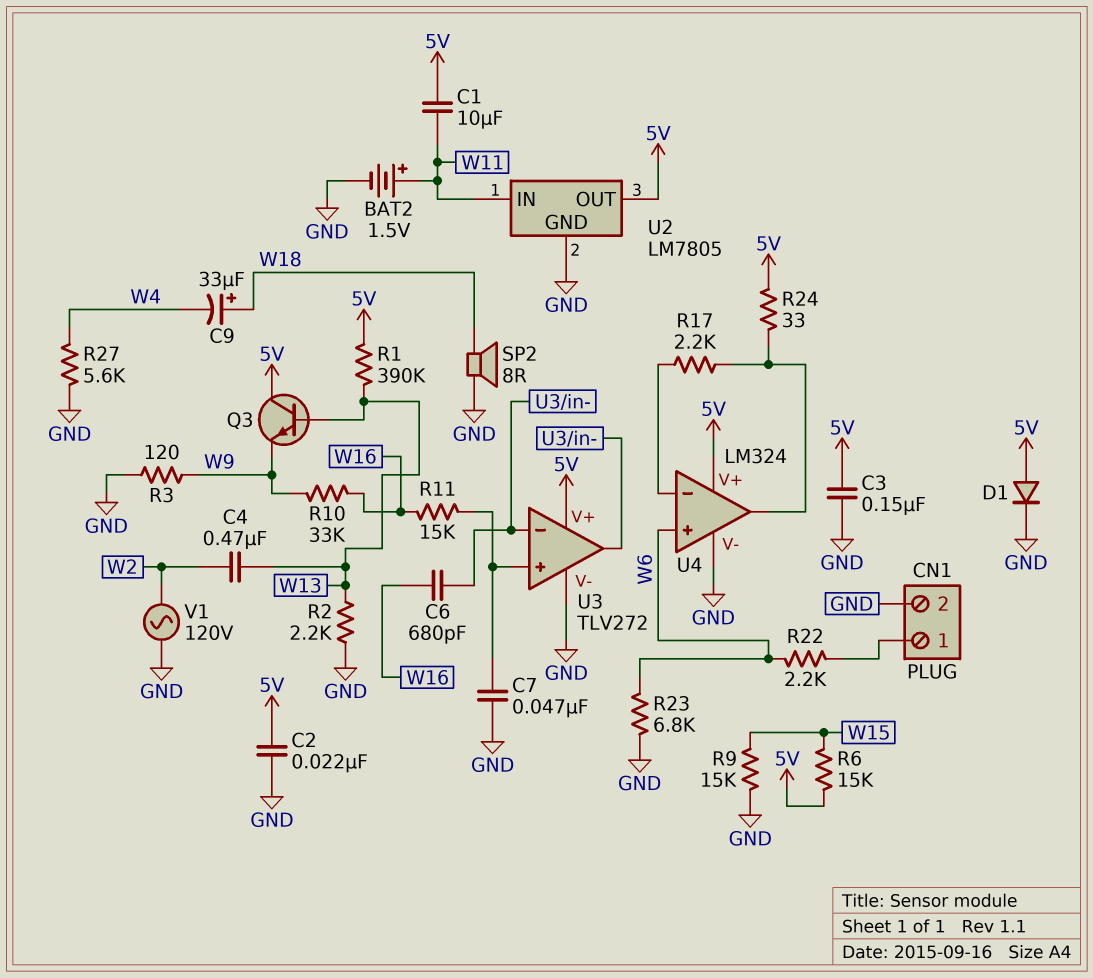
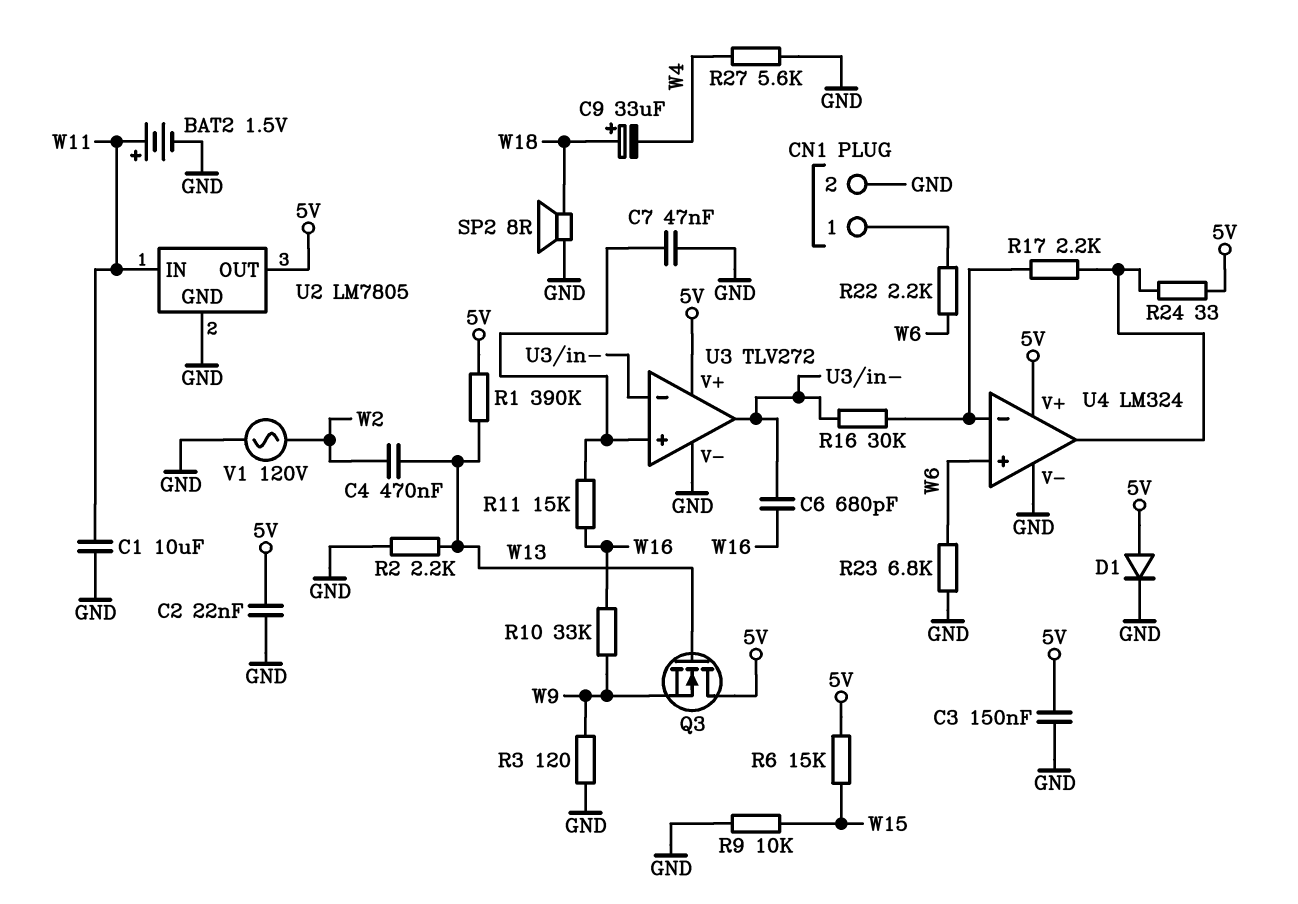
C1: 10uF (5V, W11) -> 10uF (GND, W11)
Q3: NPN (B W13, C 5V, E W9) -> NMOS (G W13, D 5V, S W9)
R9: 15k (GND, W15) -> 10k (GND, W15)
R16: none -> 30k (U3/in-, U4/in-)

